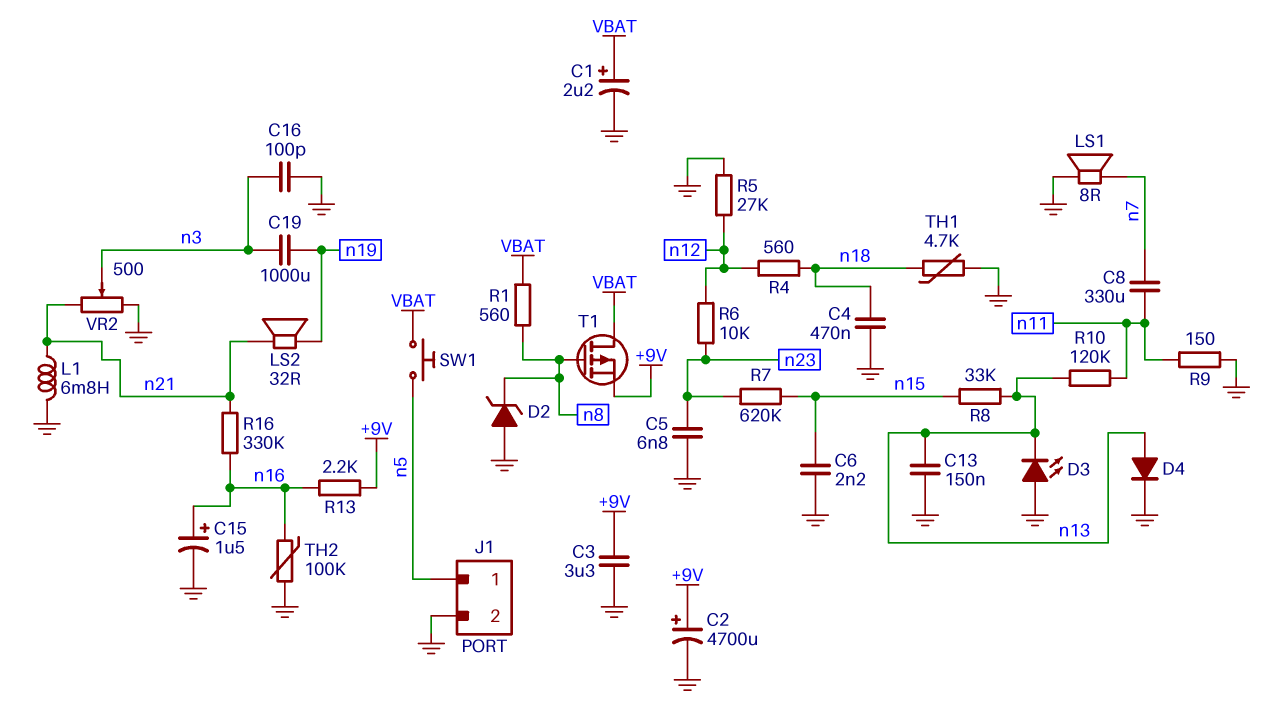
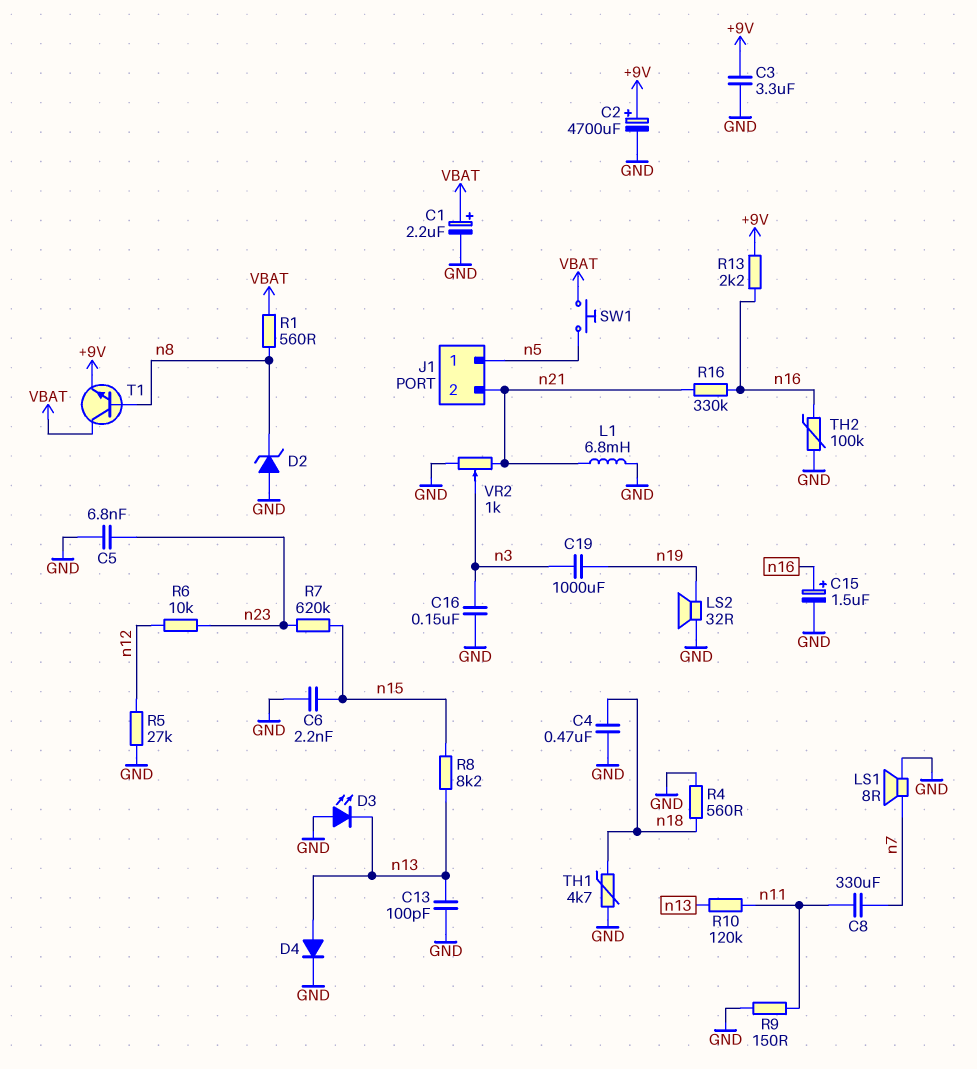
C13: 150nF (GND, n13) -> 100pF (GND, n13)
C16: 100pF (GND, n3) -> 150nF (GND, n3)
J1 pin 2: GND -> n21
LS2: speaker 32R (n19, n21) -> speaker 32R (GND, n19)
R4: 560 (n12, n18) -> 560 (GND, n18)
R8: 33k (n13, n15) -> 8.2k (n13, n15)
T1: PMOS (G n8, D VBAT, S +9V) -> NPN (B n8, C VBAT, E +9V)
VR2: 500 (GND, n21, wiper n3) -> 1k (GND, n21, wiper n3)

